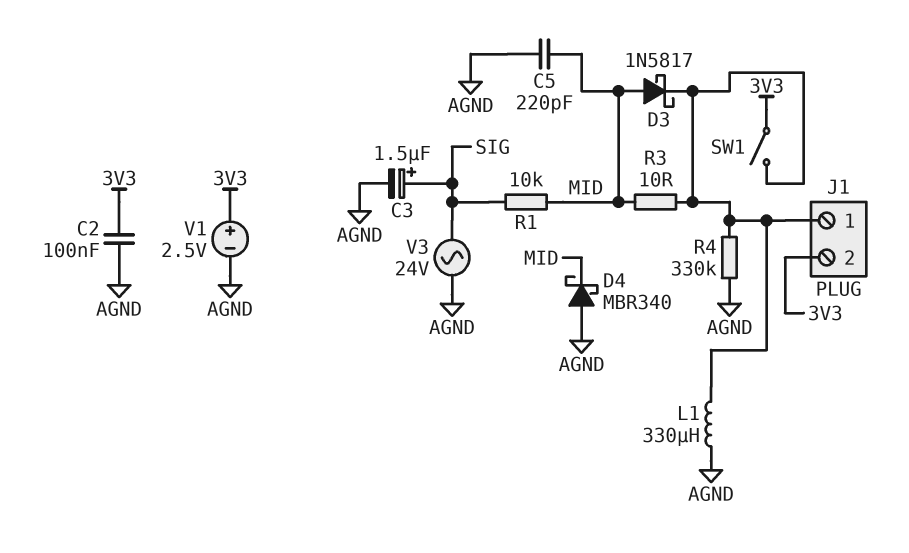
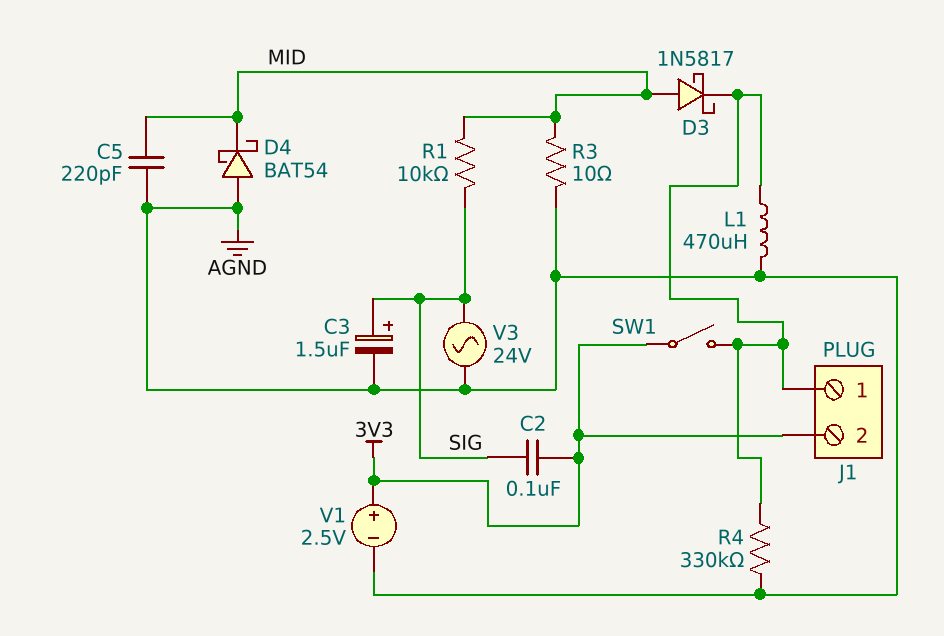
C2: 100nF (3V3, AGND) -> 100nF (3V3, SIG)
D4: schottky MBR340 (A AGND, K MID) -> schottky BAT54 (A AGND, K MID)
L1: 330uH (AGND, J1/1) -> 470uH (AGND, J1/1)
R3: 10 (J1/1, MID) -> 10 (AGND, MID)

